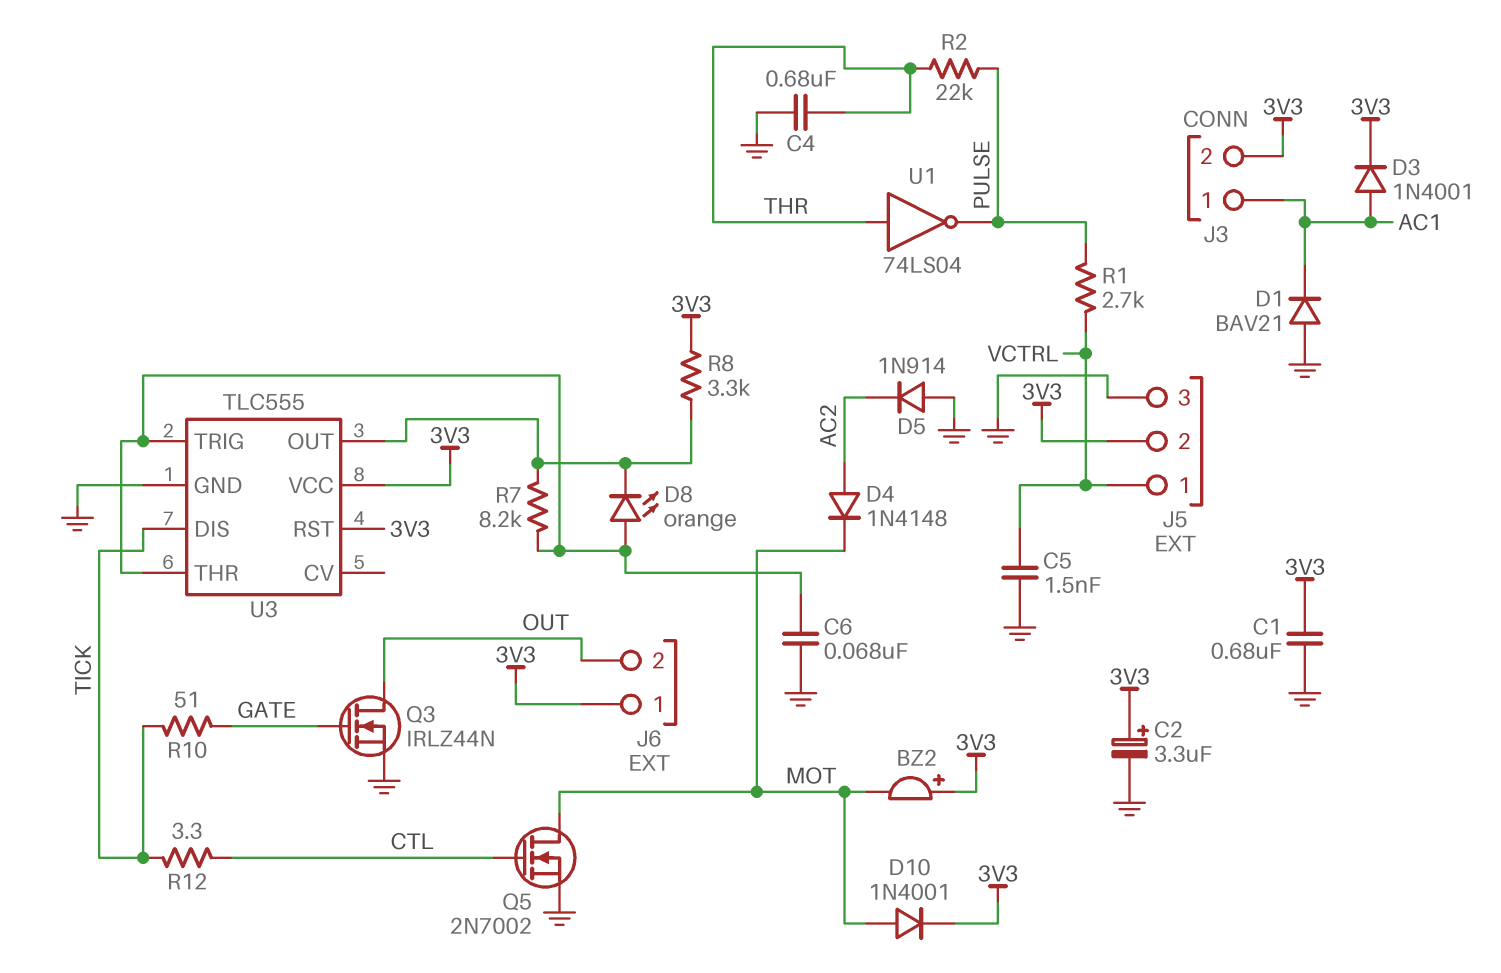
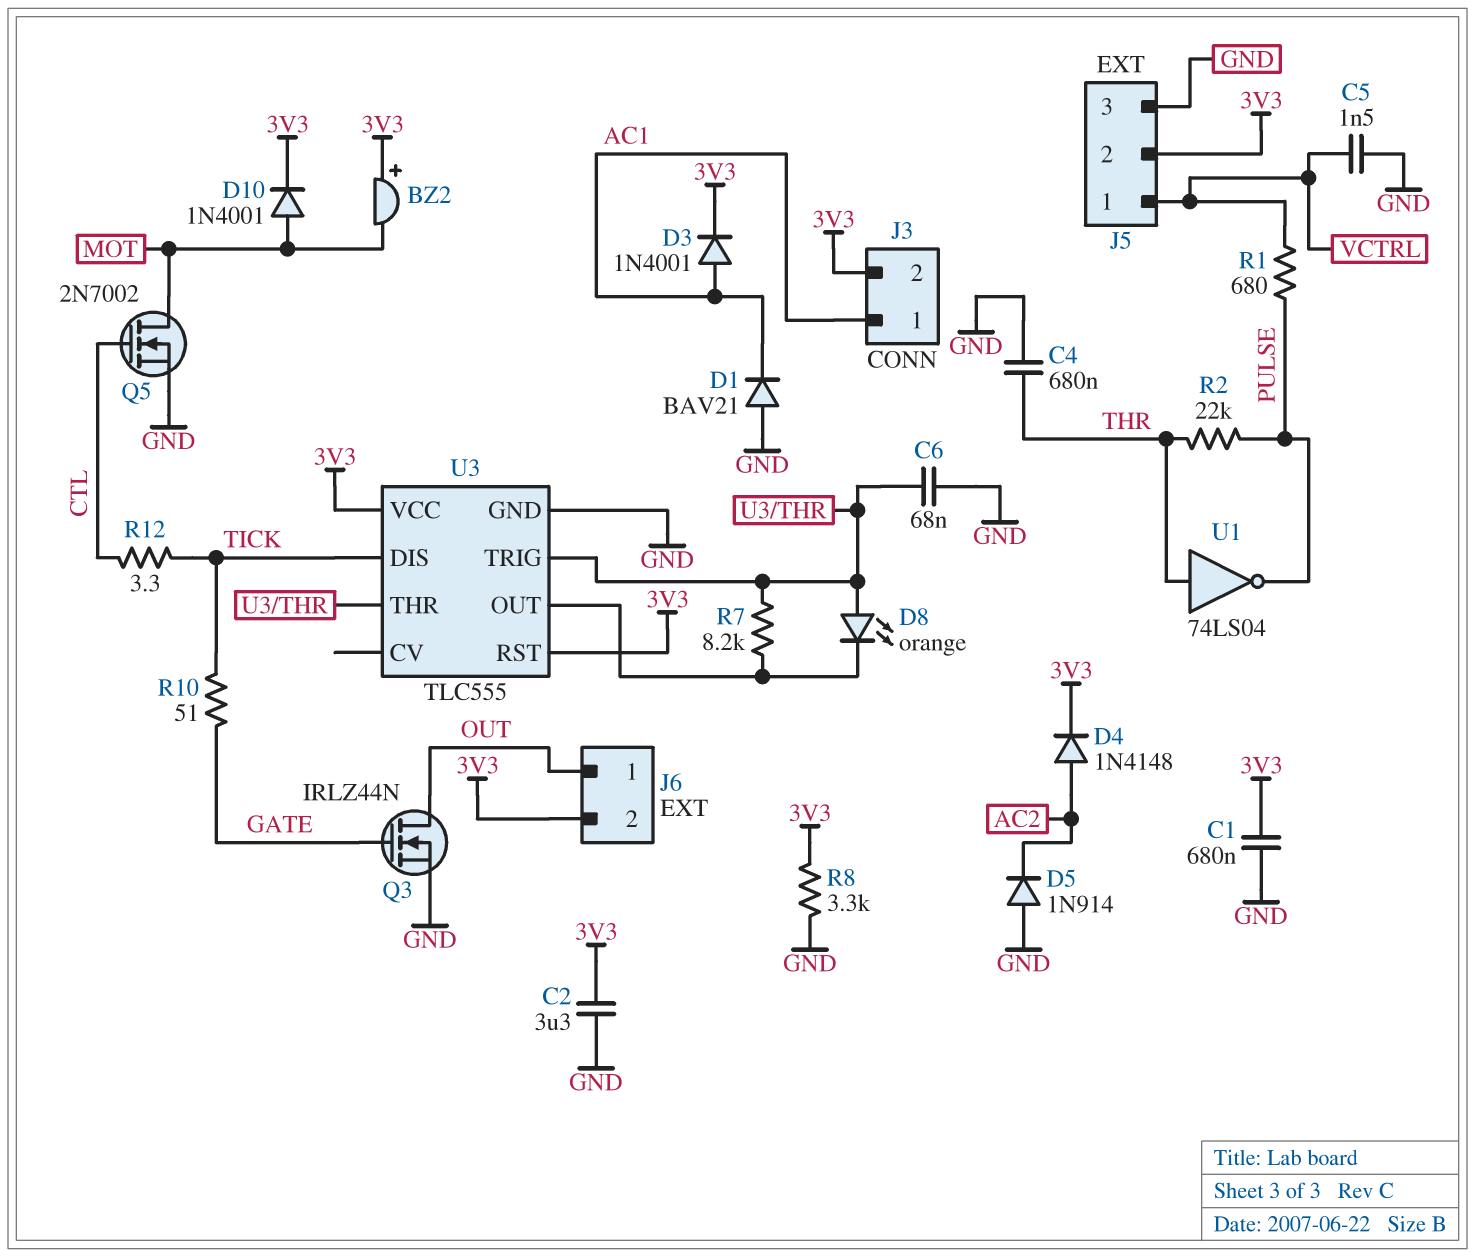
C2: 3.3uF (plus 3V3, minus GND) -> 3.3uF (3V3, GND)
D4: diode 1N4148 (A AC2, K MOT) -> diode 1N4148 (A AC2, K 3V3)
J6 pin 1: 3V3 -> OUT
J6 pin 2: OUT -> 3V3
R1: 2.7k (PULSE, VCTRL) -> 680 (PULSE, VCTRL)
R8: 3.3k (3V3, U3/OUT) -> 3.3k (3V3, GND)

